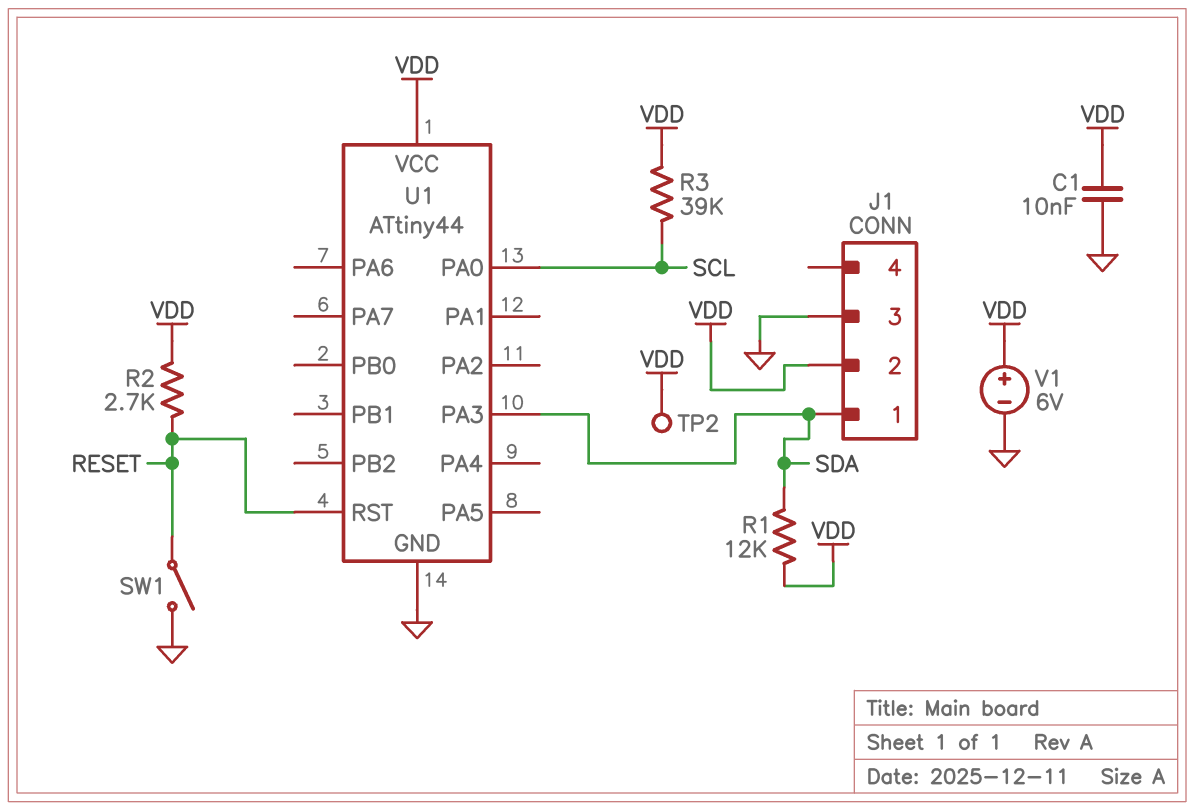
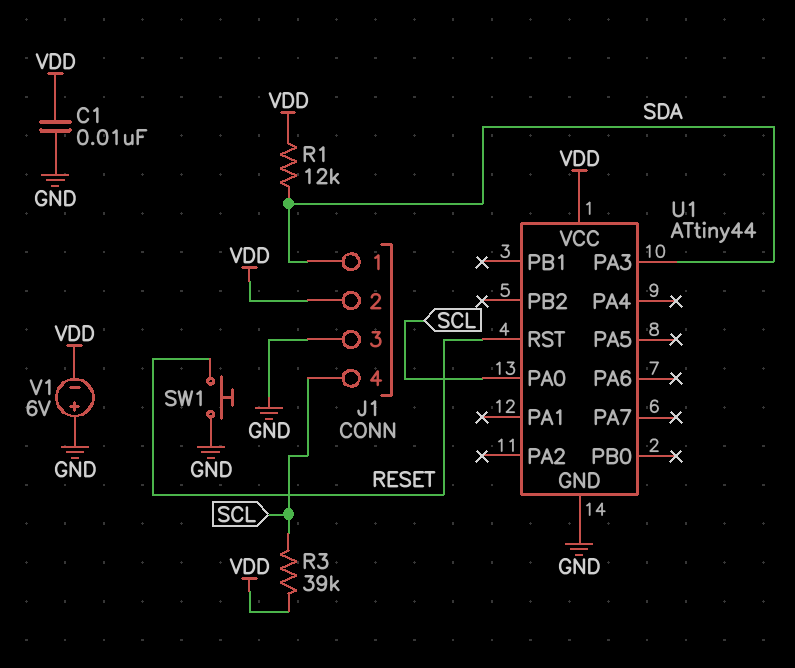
J1 pin 4: none -> SCL
R2: 2.7k (RESET, VDD) -> none
SW1: switch (GND, RESET) -> button (GND, RESET)
TP2: test point (VDD) -> none
V1: 6V (plus VDD, minus GND) -> 6V (plus GND, minus VDD)

